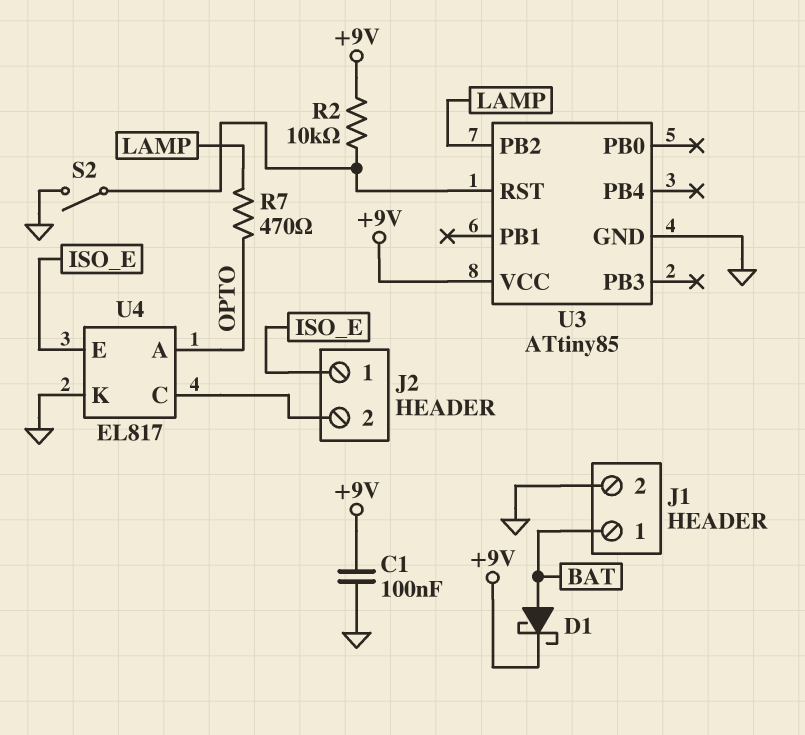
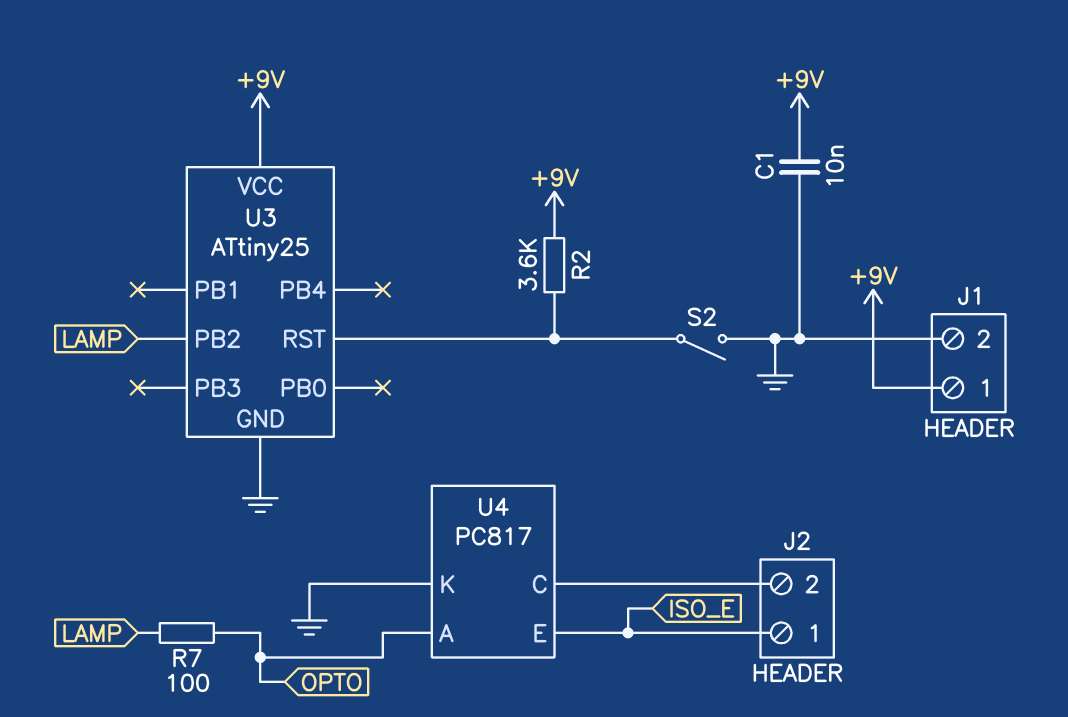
C1: 100nF (+9V, GND) -> 10nF (+9V, GND)
D1: schottky (A BAT, K +9V) -> none
J1 pin 1: BAT -> +9V
R2: 10k (+9V, U3/RST) -> 3.6k (+9V, U3/RST)
R7: 470 (LAMP, OPTO) -> 100 (LAMP, OPTO)
U3: ATtiny85 -> ATtiny25
U4: EL817 -> PC817

